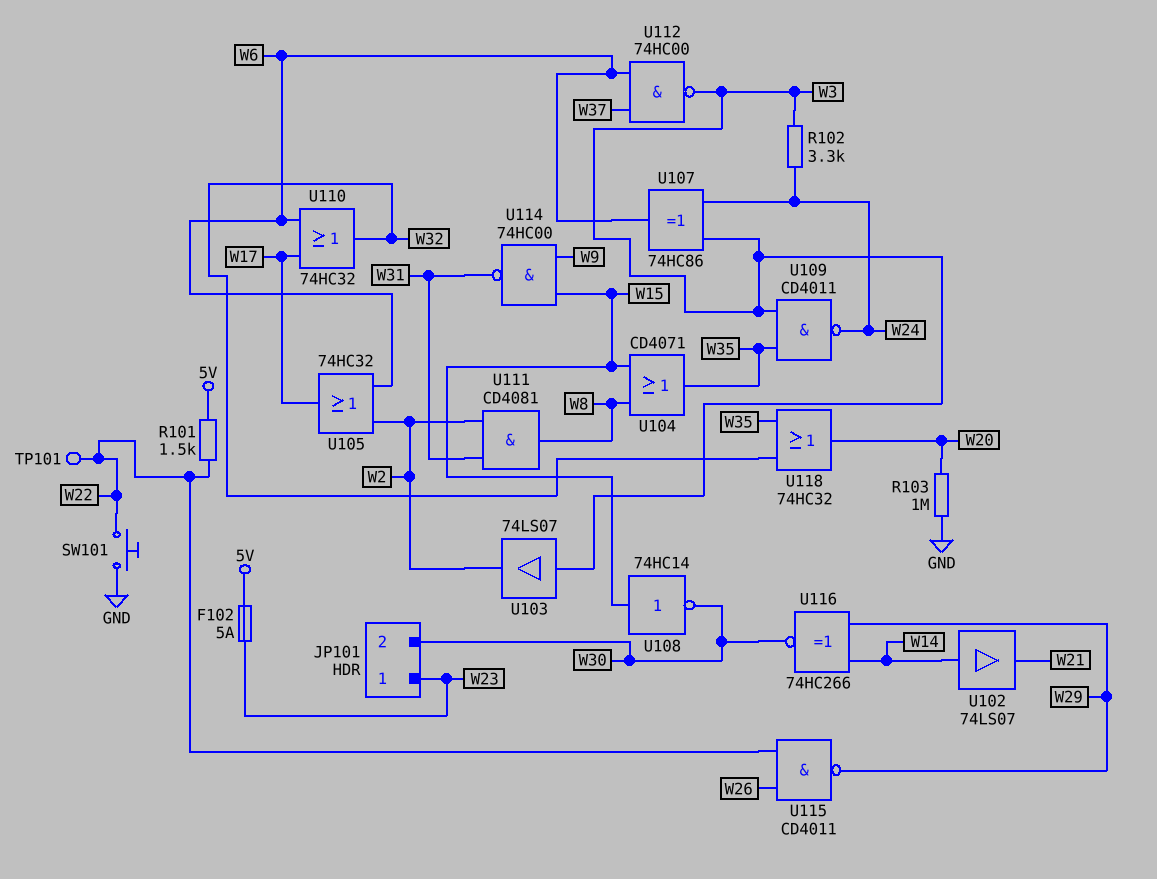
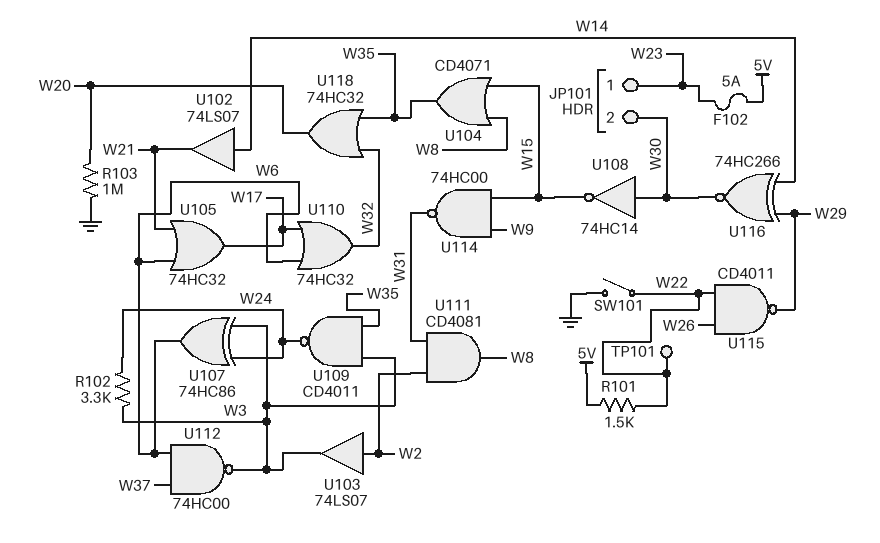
SW101: button (GND, W22) -> switch (GND, W22)
U103: buffer 74LS07 (in W3, out W2) -> buffer 74LS07 (in W2, out W3)
U105: OR 74HC32 (in W2, in W6, out W17) -> OR 74HC32 (in W6, in W21, out W17)
U108: NOT 74HC14 (in W15, out W30) -> NOT 74HC14 (in W30, out W15)

